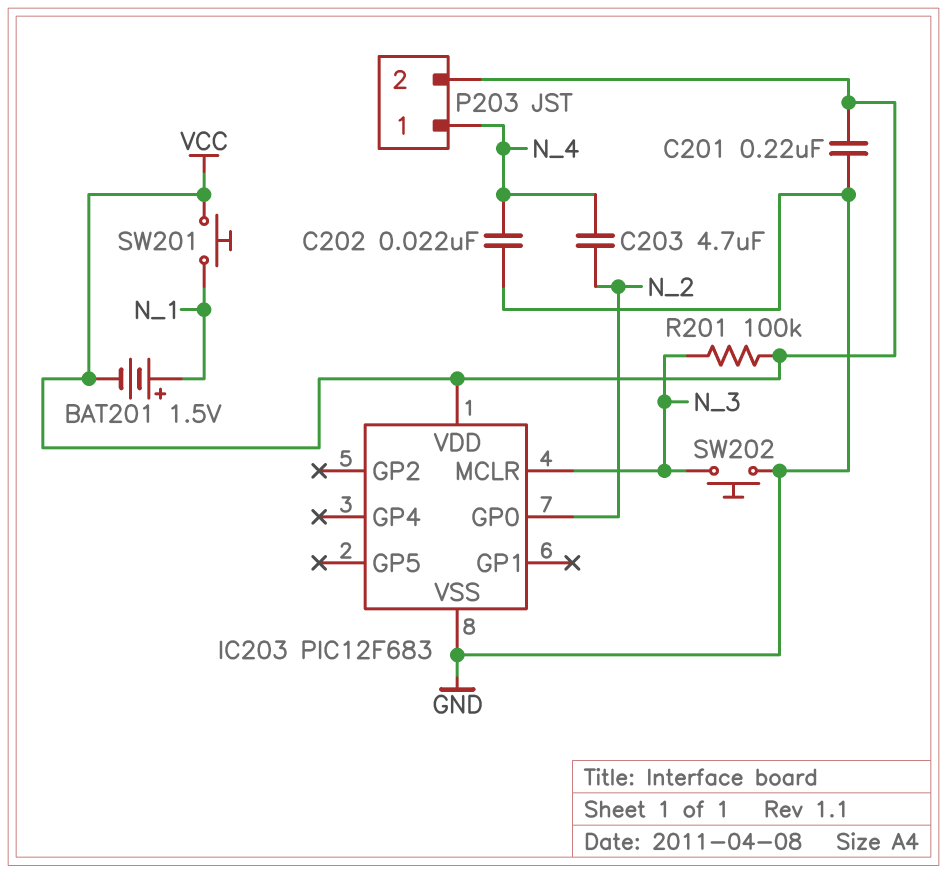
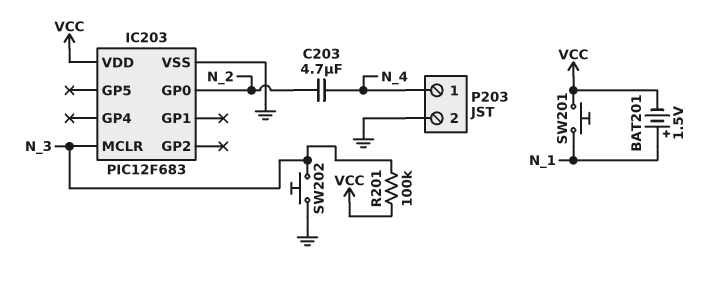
C201: 220nF (GND, VCC) -> none
C202: 22nF (GND, N_4) -> none
P203 pin 2: VCC -> GND

